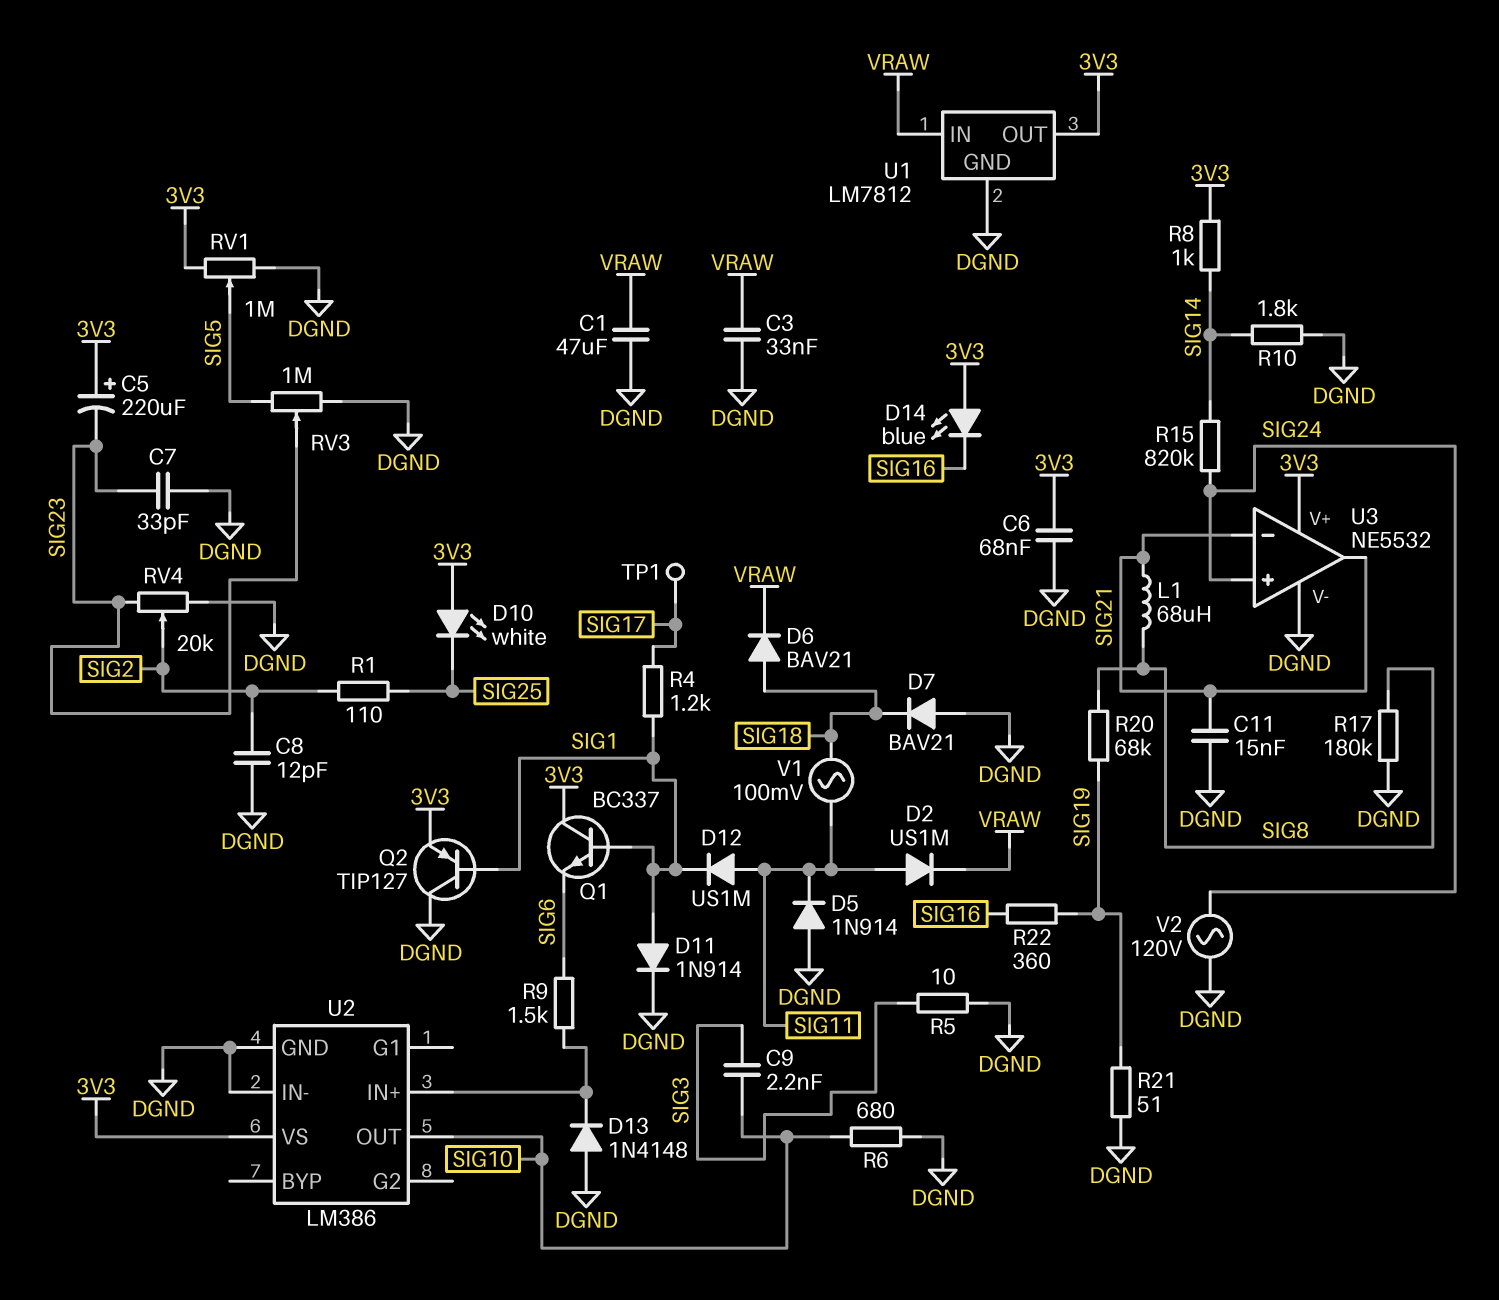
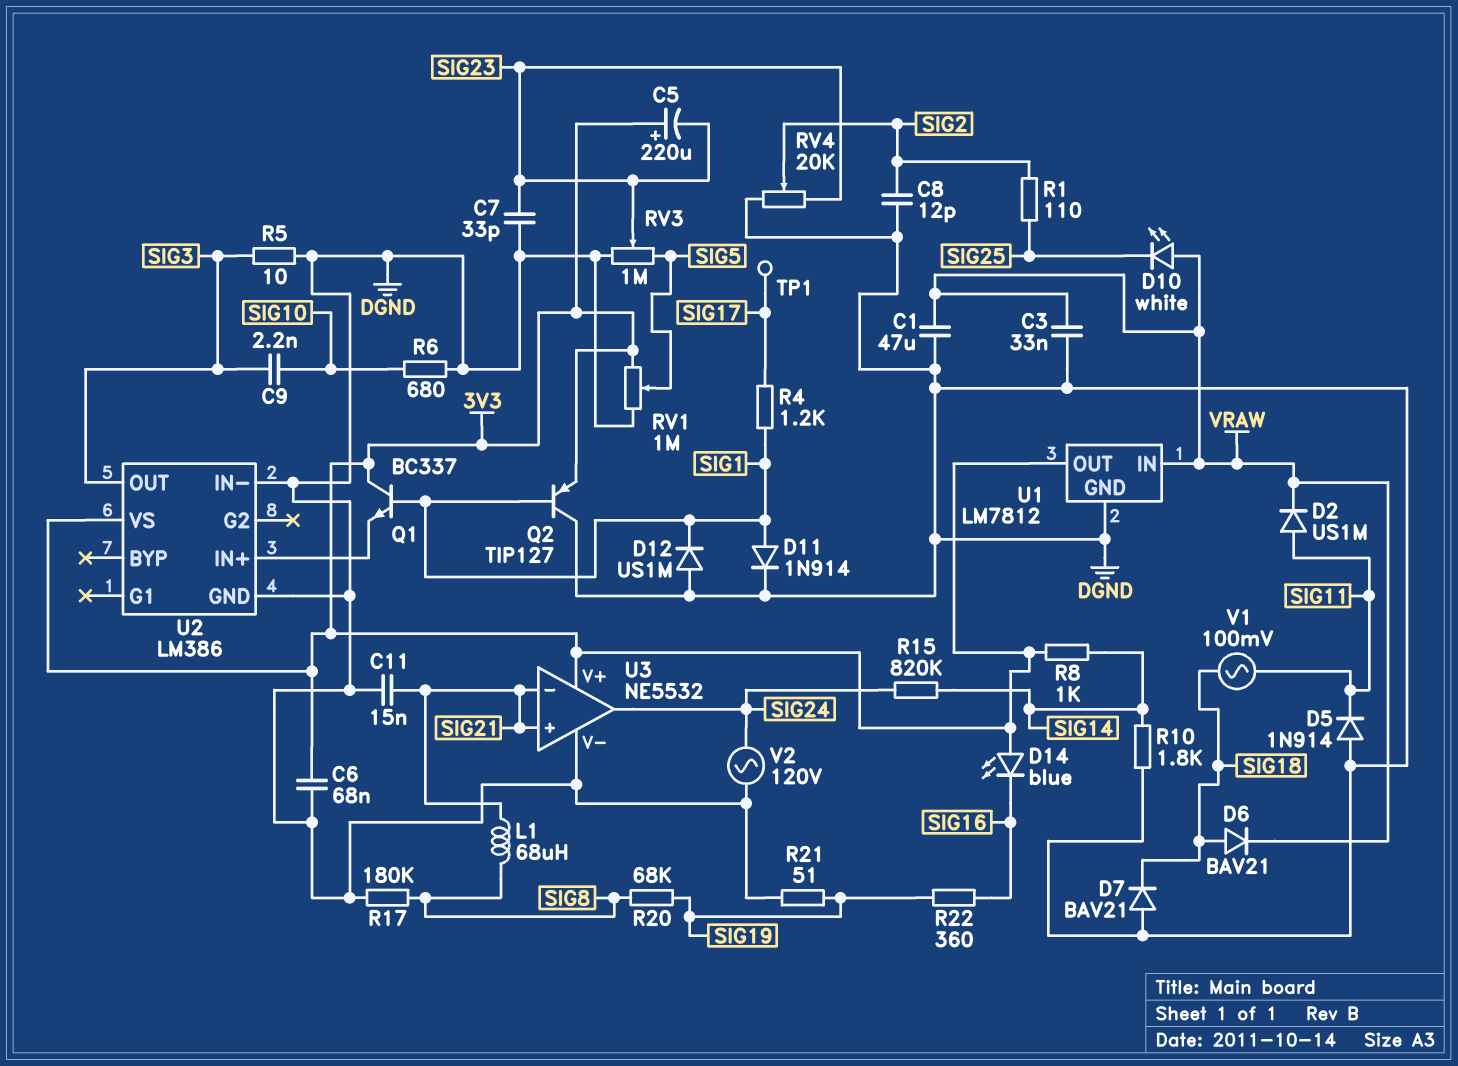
D10: LED white (A 3V3, K SIG25) -> LED white (A VRAW, K SIG25)
D12: diode US1M (A SIG11, K SIG1) -> diode US1M (A DGND, K SIG1)
D13: diode 1N4148 (A DGND, K U2/IN+) -> none
Q1: NPN BC337 (B SIG1, C 3V3, E SIG6) -> NPN BC337 (B SIG1, C 3V3, E U2/IN+)
R9: 1.5k (SIG6, U2/IN+) -> none
U2 pin OUT: SIG10 -> SIG3
U3 pin in+: SIG24 -> SIG21
U3 pin out: SIG21 -> SIG24

